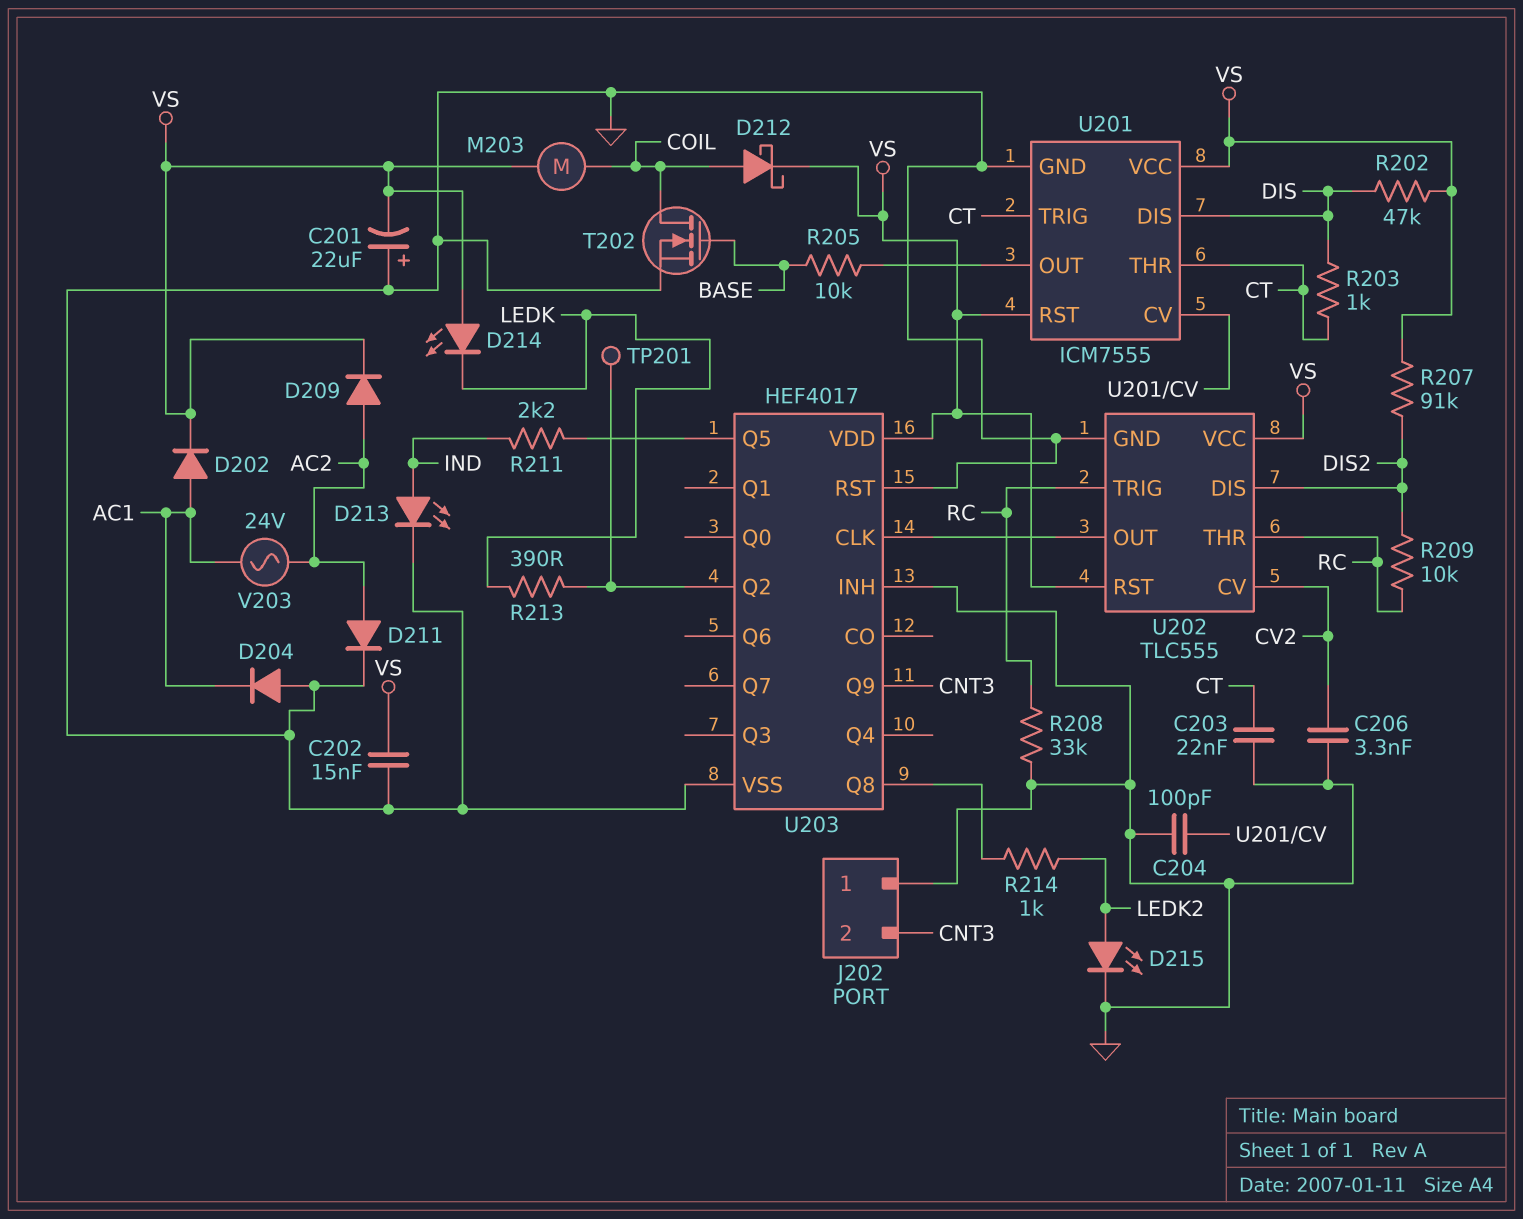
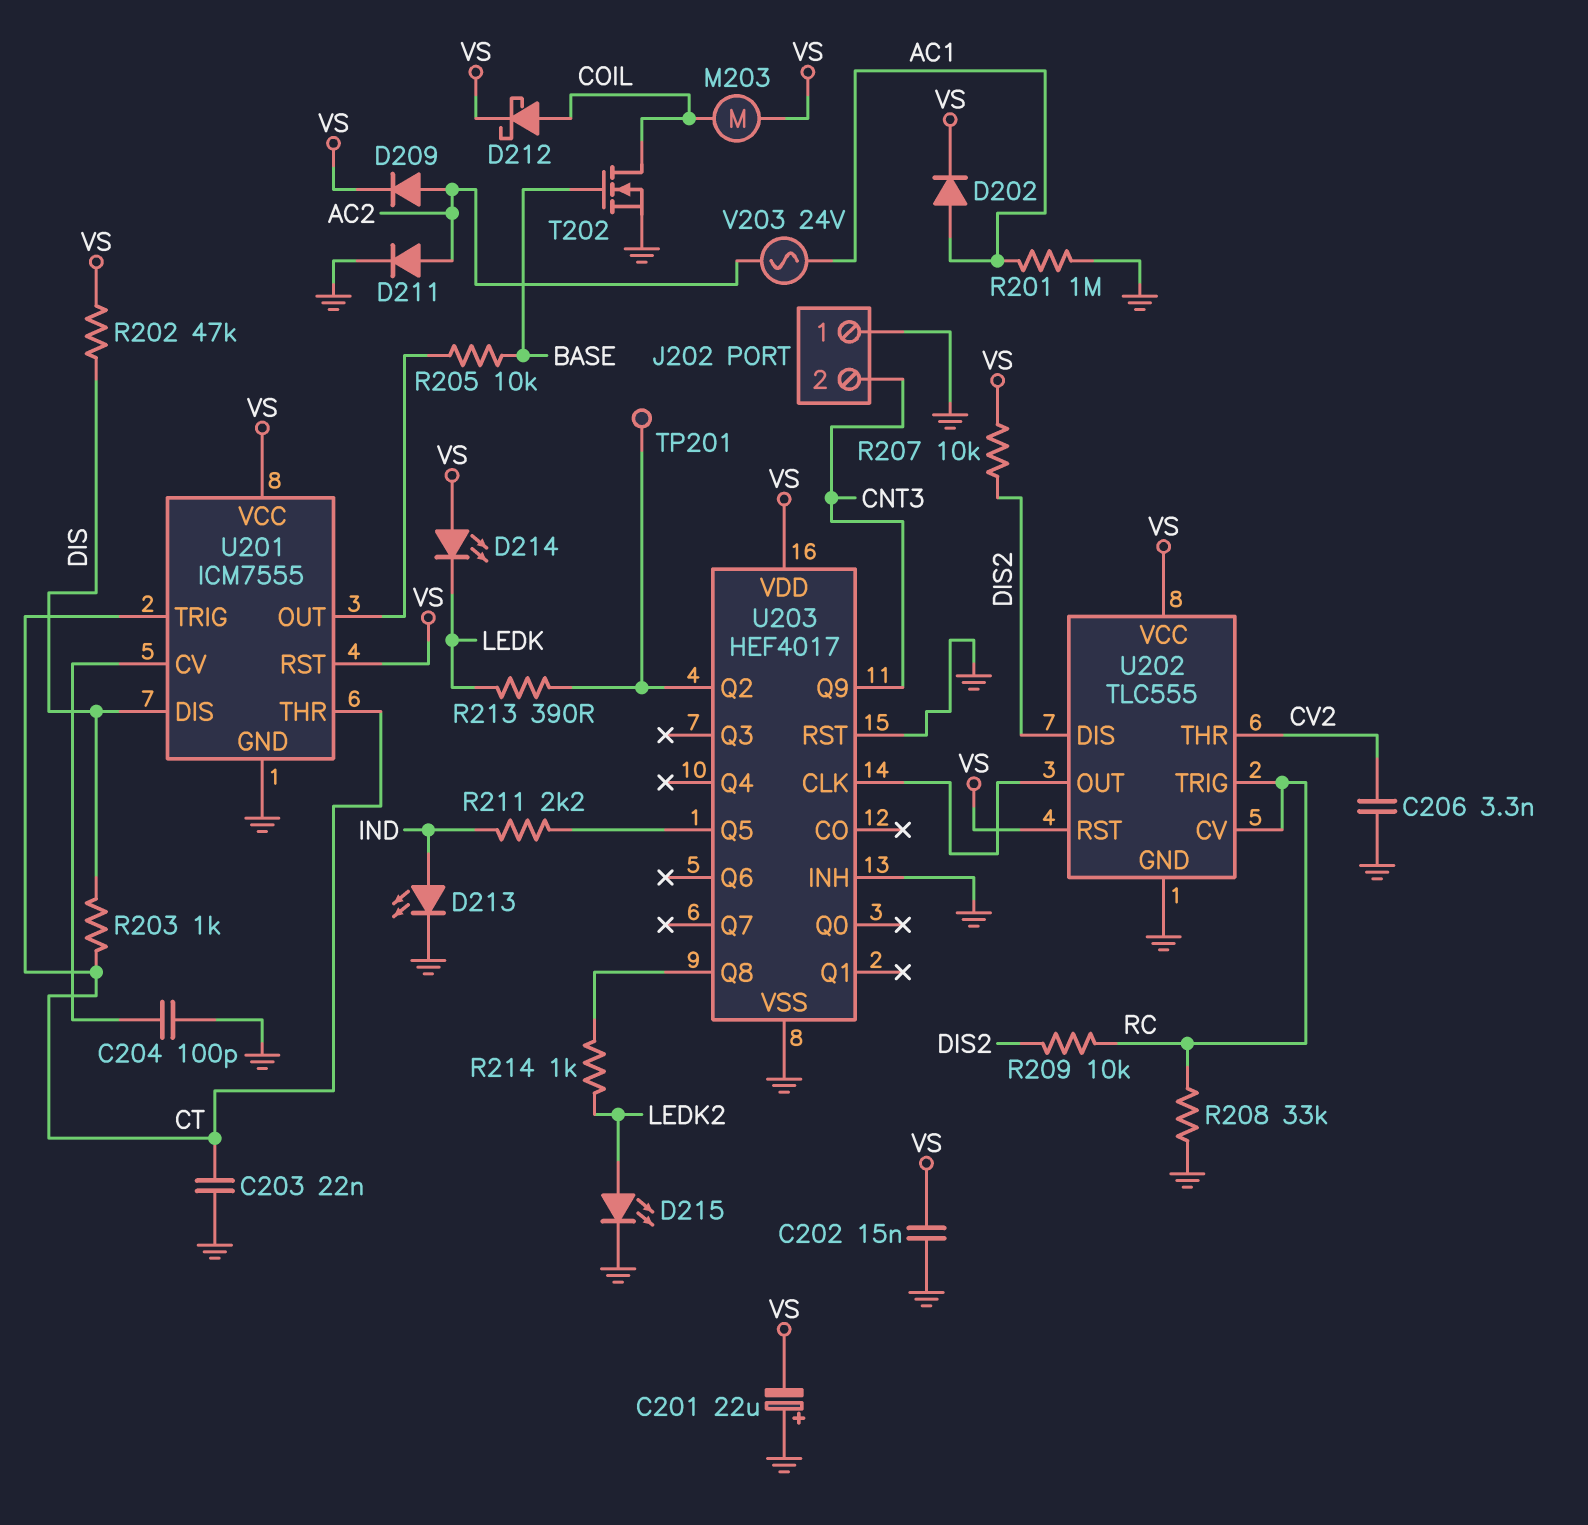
D204: diode (A GND, K AC1) -> none
R201: none -> 1M (AC1, GND)
R207: 91k (DIS2, VS) -> 10k (DIS2, VS)
U202 pin CV: CV2 -> RC
U202 pin THR: RC -> CV2

